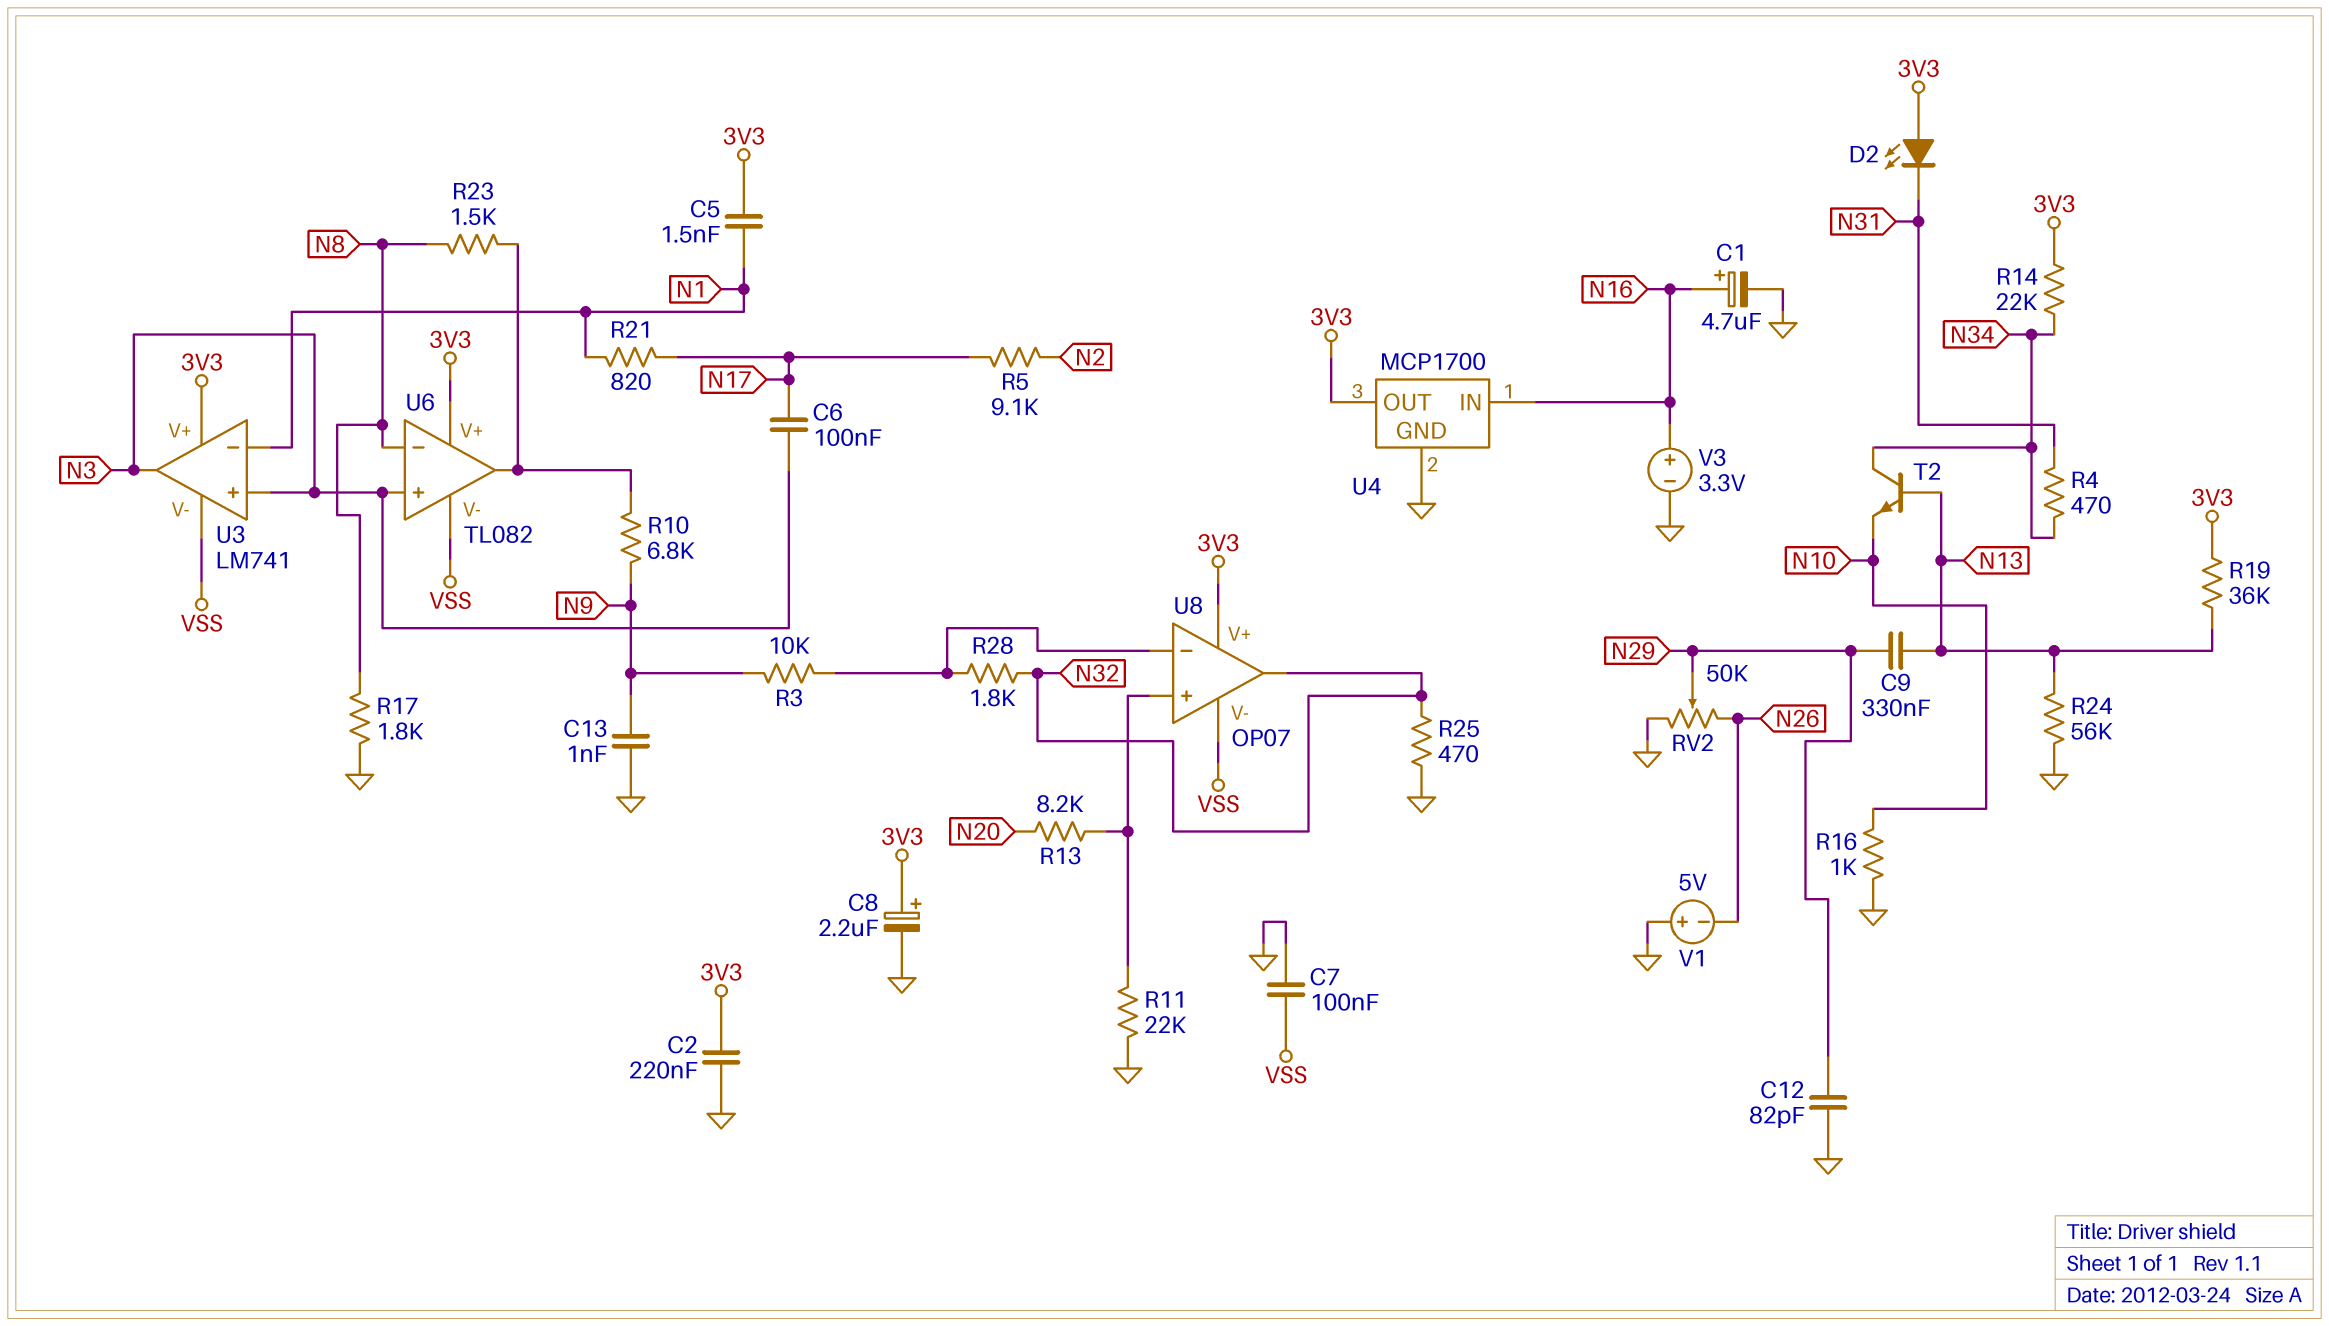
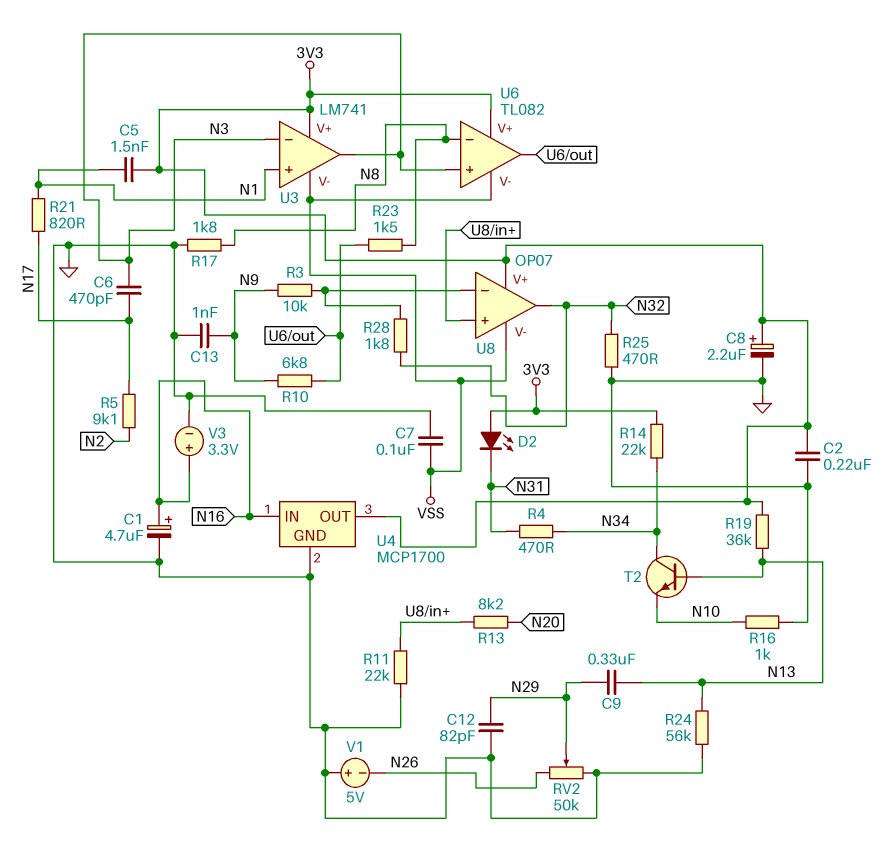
C6: 100nF (N3, N17) -> 470pF (N3, N17)
U3 pin in+: N3 -> N1
U3 pin in-: N1 -> N3

